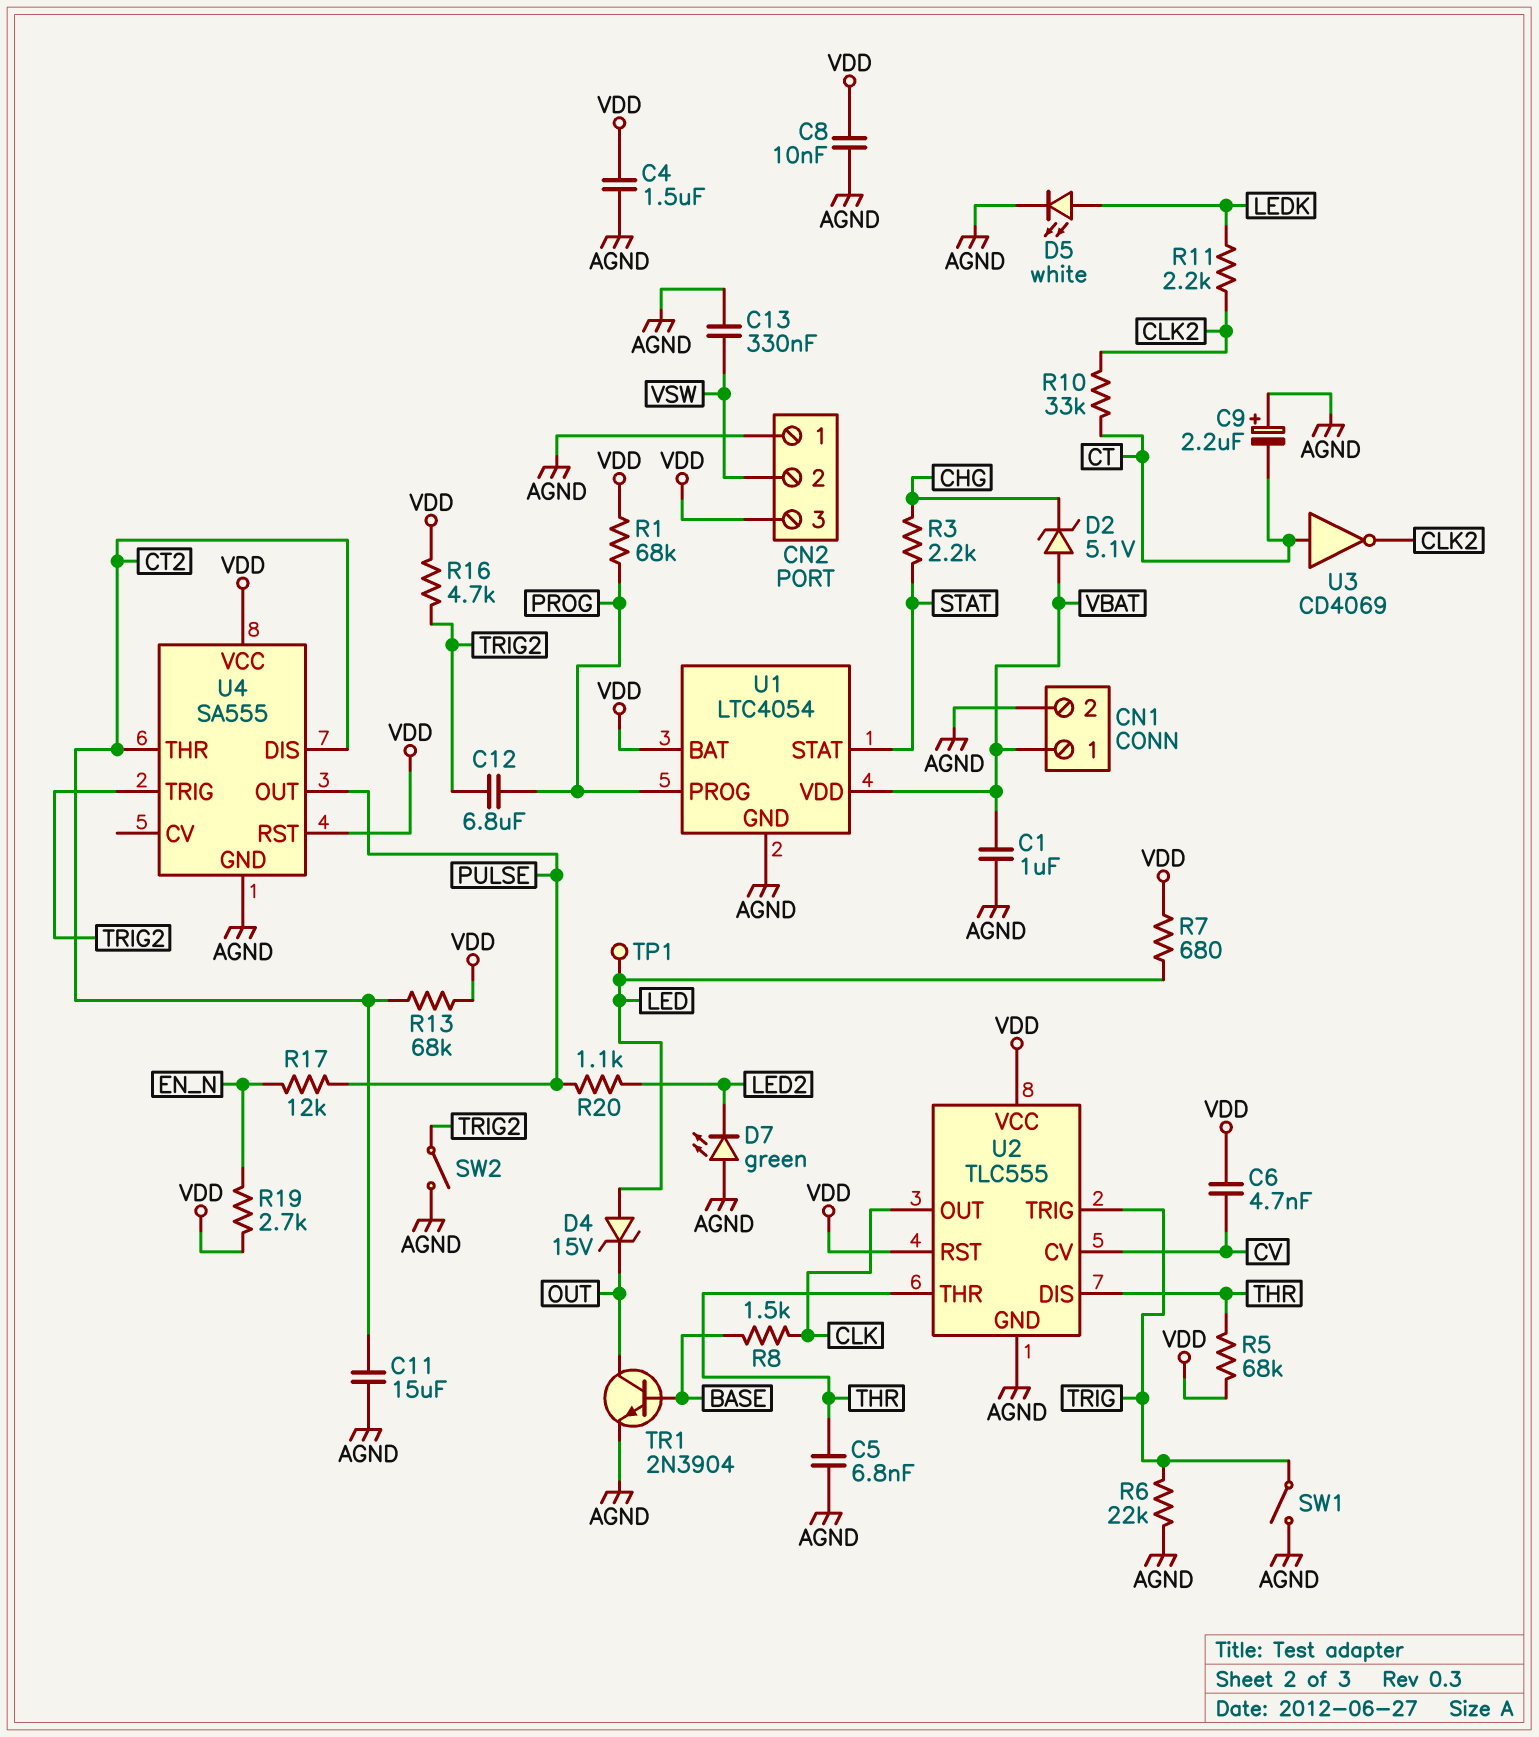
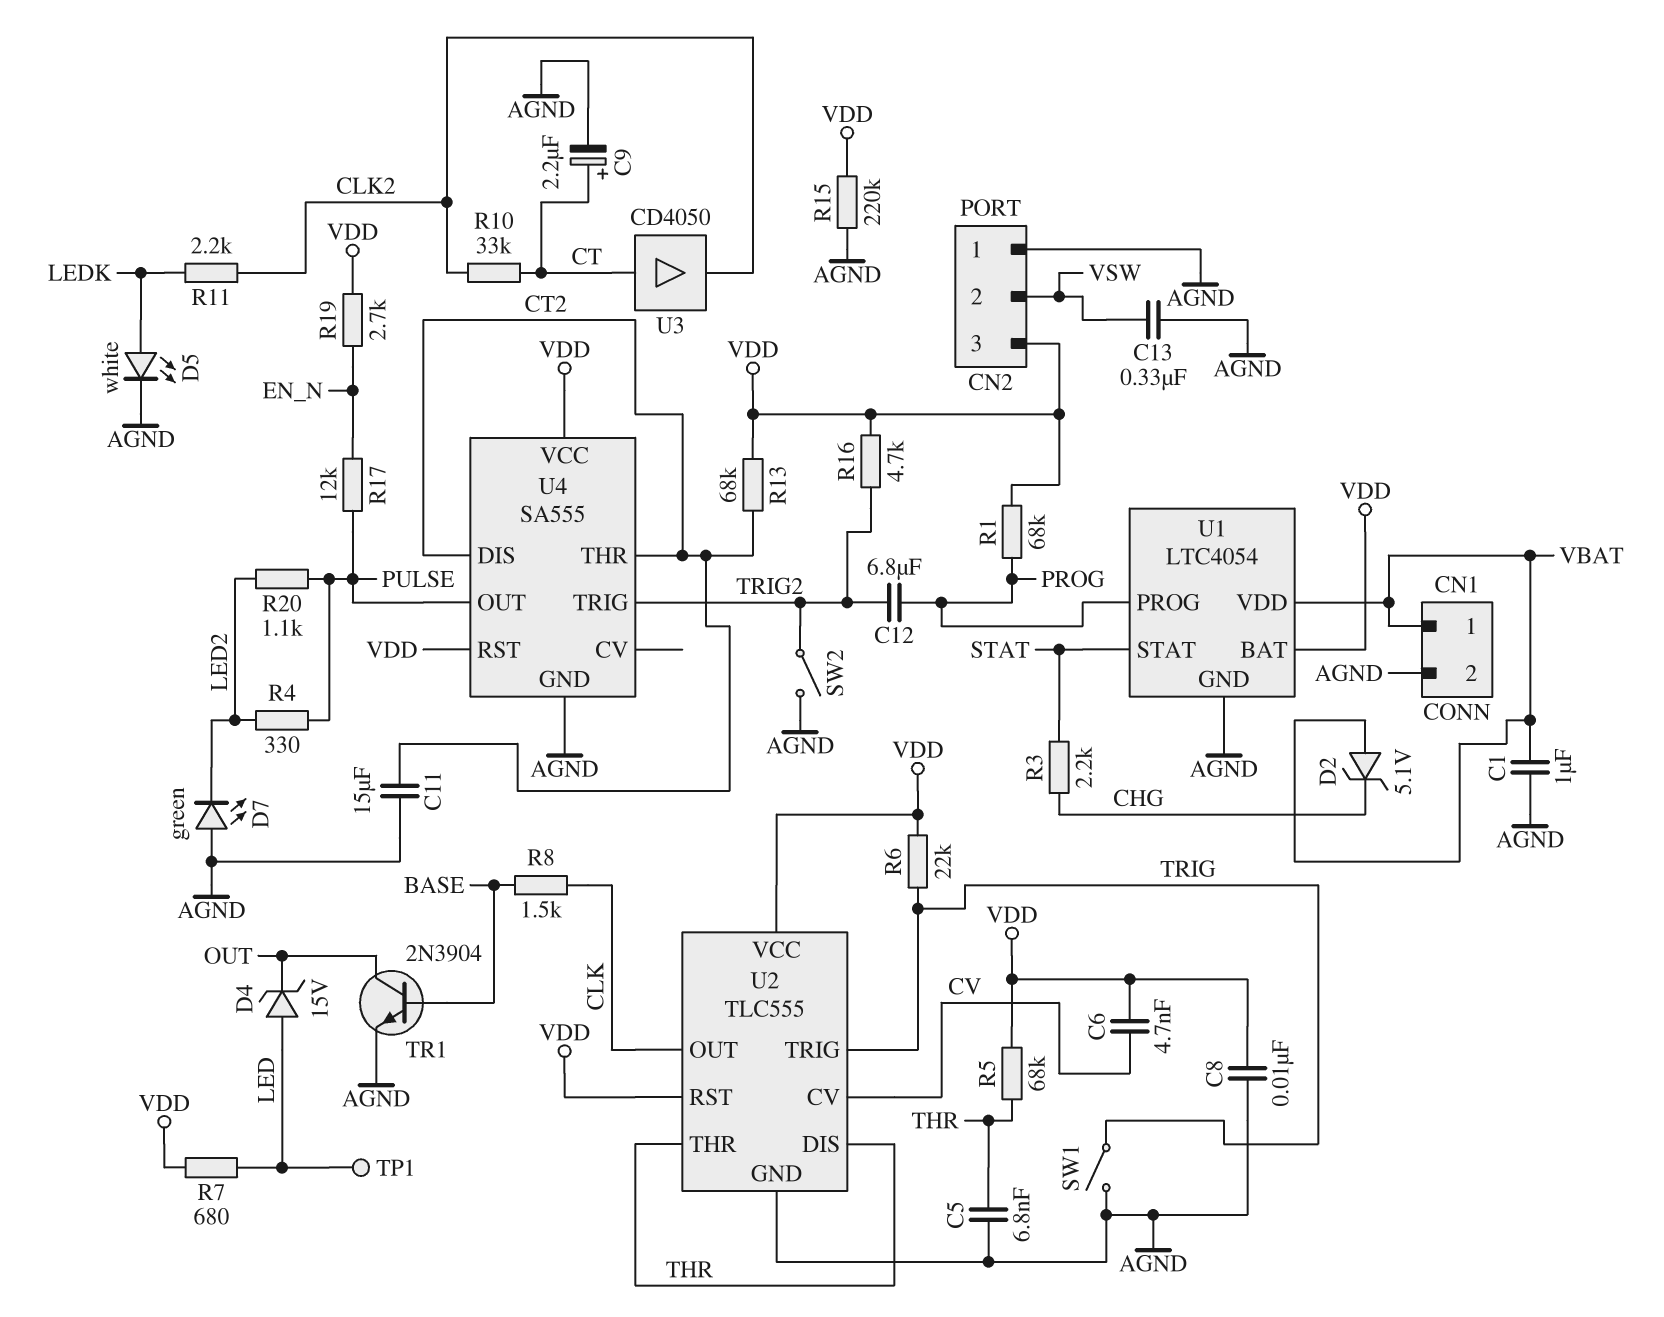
C4: 1.5uF (AGND, VDD) -> none
C9: 2.2uF (plus AGND, minus CT) -> 2.2uF (plus CT, minus AGND)
R4: none -> 330 (LED2, PULSE)
R6: 22k (AGND, TRIG) -> 22k (TRIG, VDD)
R15: none -> 220k (AGND, VDD)
U3: NOT CD4069 (in CT, out CLK2) -> buffer CD4050 (in CT, out CLK2)

